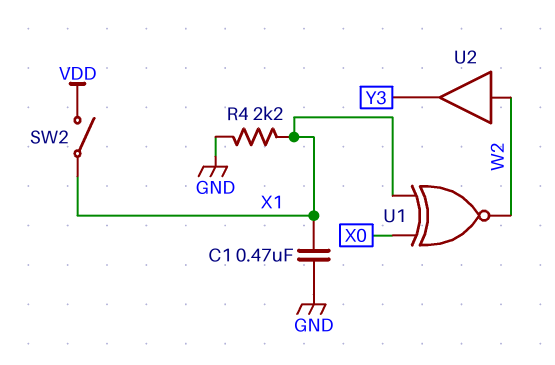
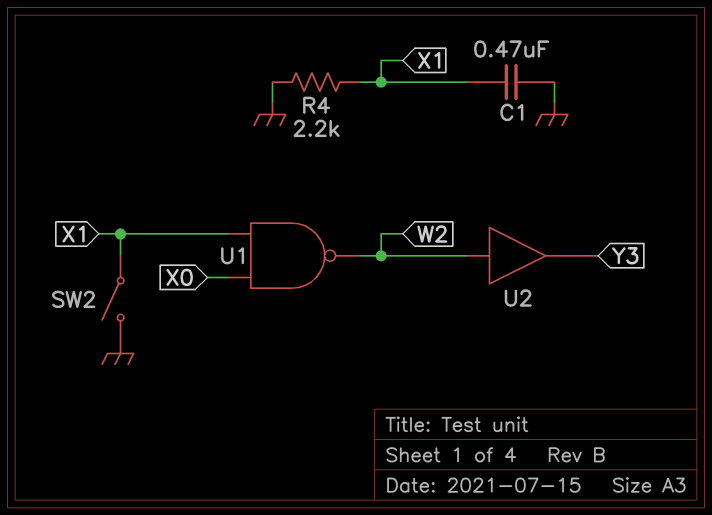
SW2: switch (VDD, X1) -> switch (GND, X1)
U1: XNOR (in X0, in X1, out W2) -> NAND (in X0, in X1, out W2)

